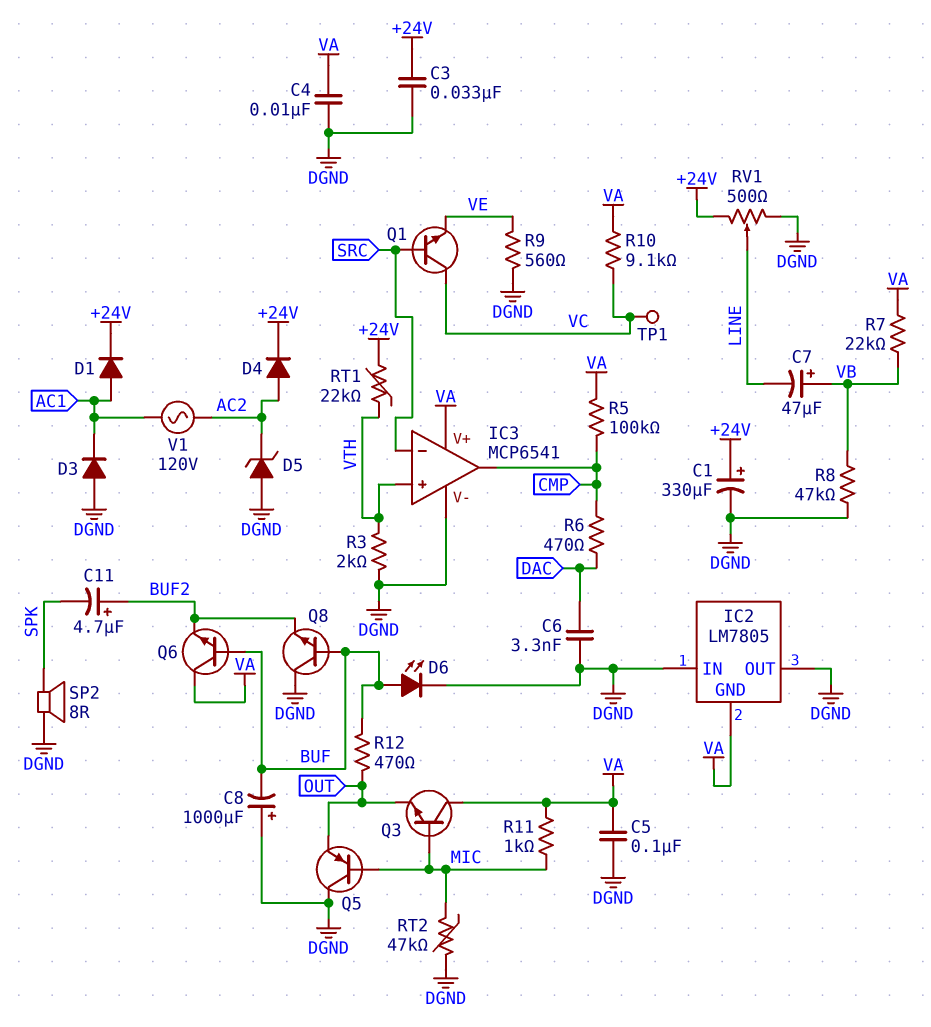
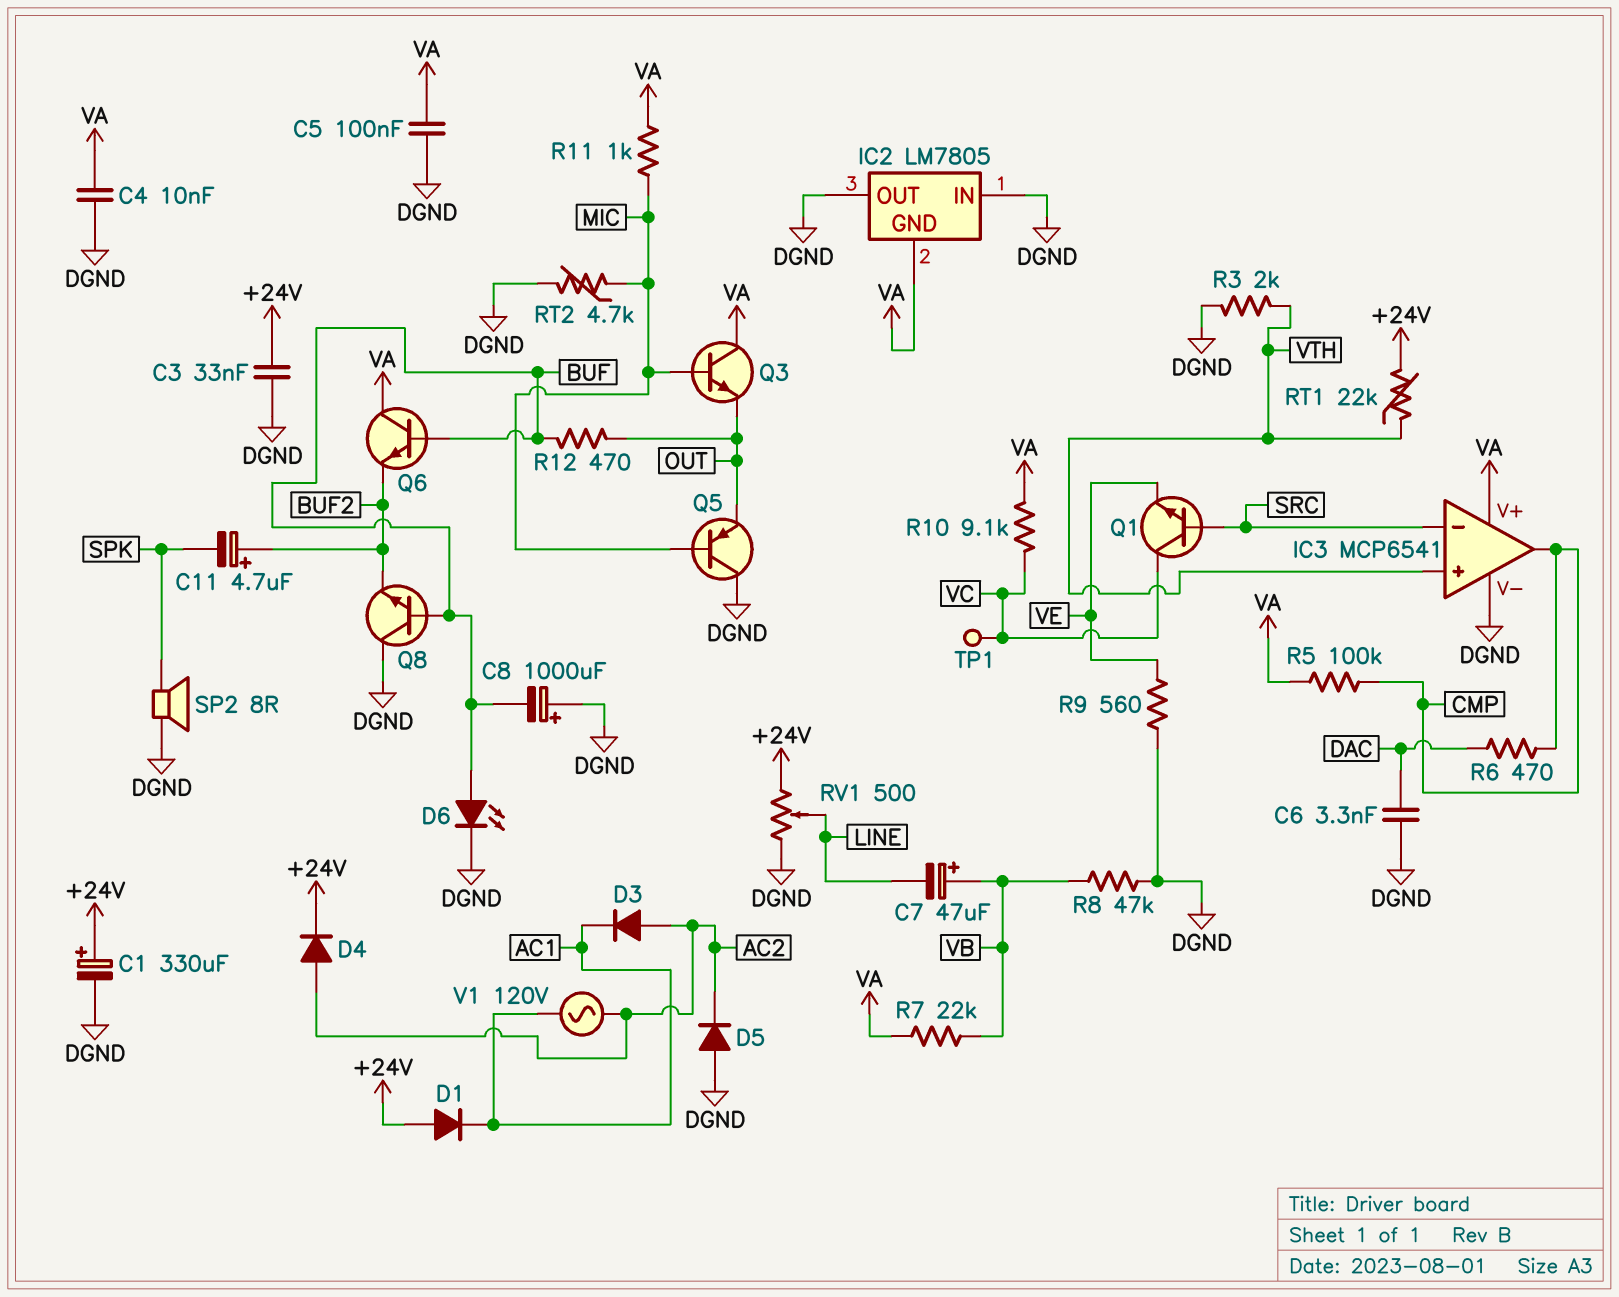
D1: diode (A AC1, K +24V) -> diode (A +24V, K AC1)
D3: diode (A DGND, K AC1) -> diode (A AC2, K AC1)
D5: zener (A DGND, K AC2) -> diode (A DGND, K AC2)
RT2: 47k (DGND, MIC) -> 4.7k (DGND, MIC)

